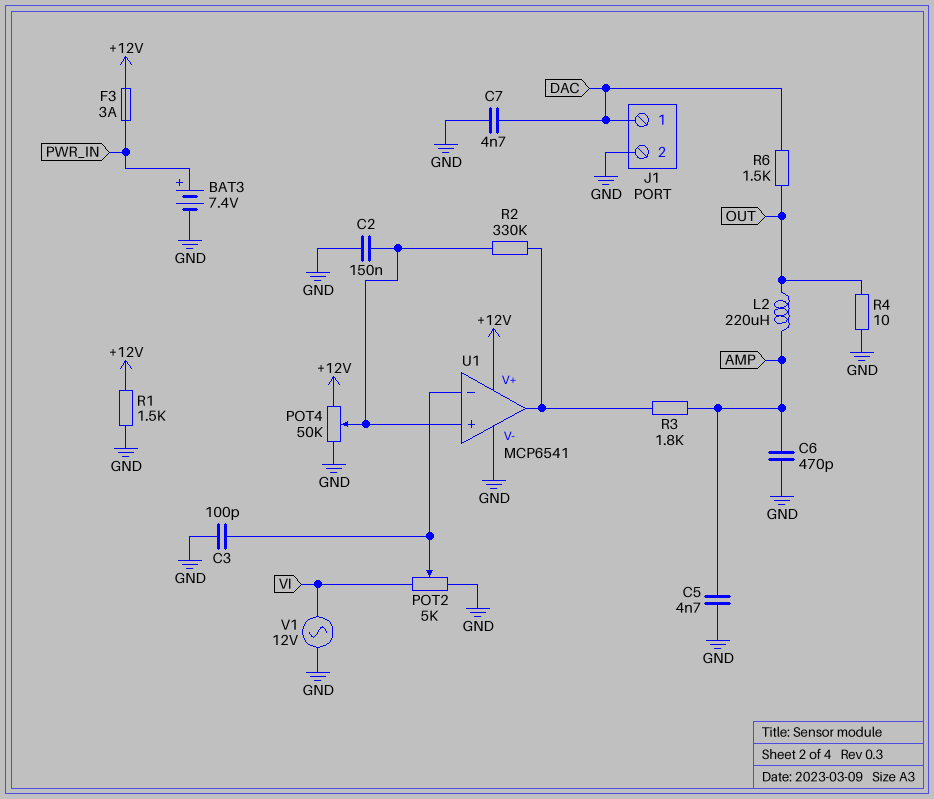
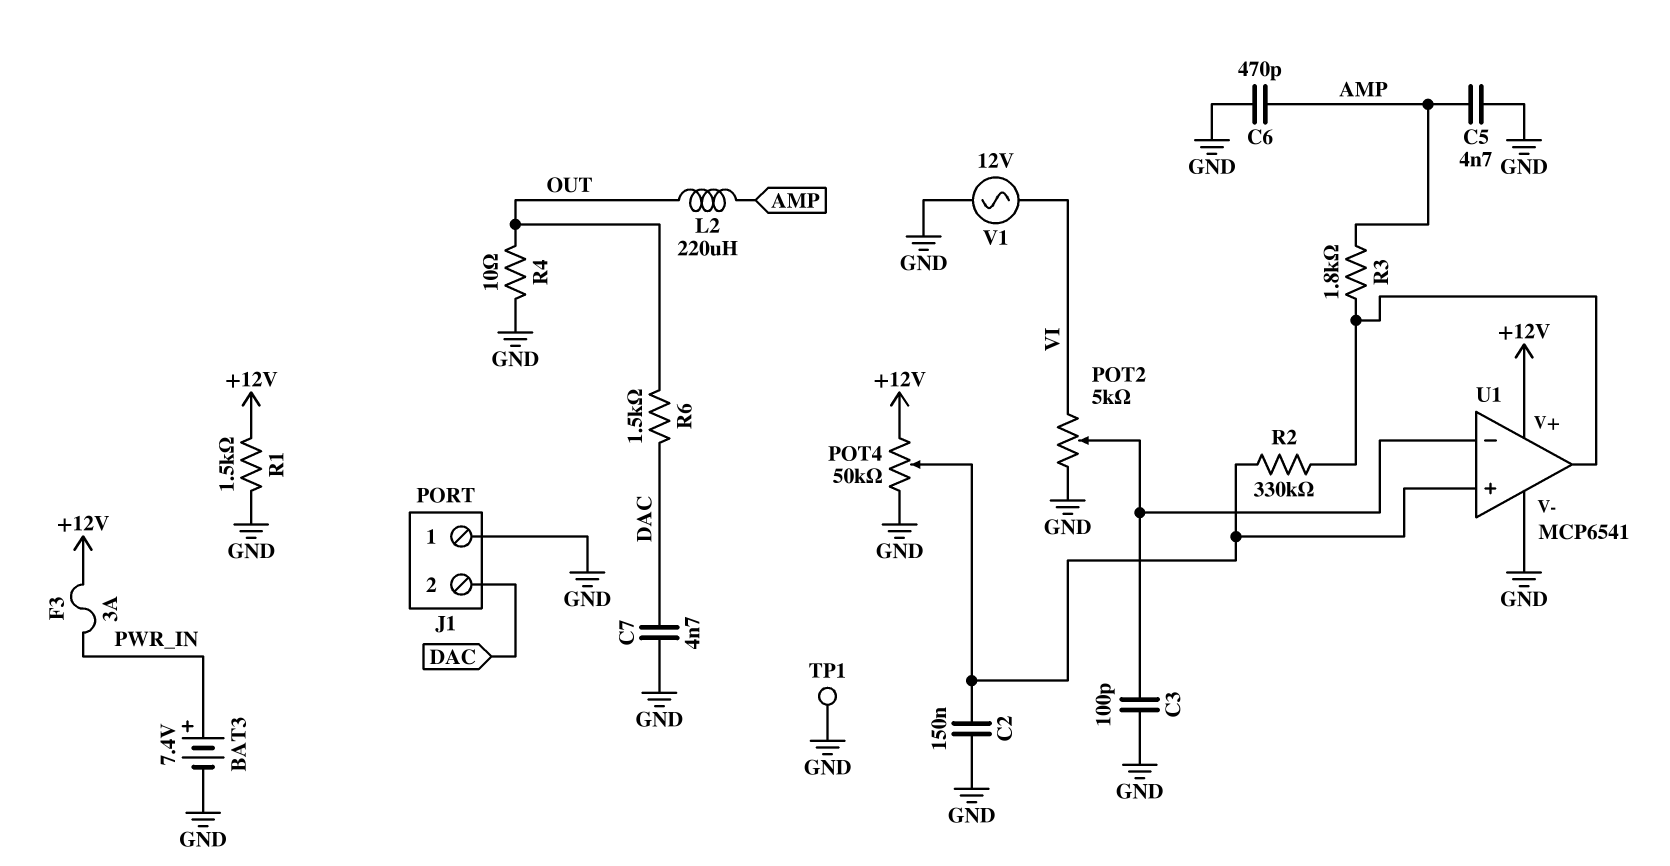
J1 pin 1: DAC -> GND
J1 pin 2: GND -> DAC
TP1: none -> test point (GND)

